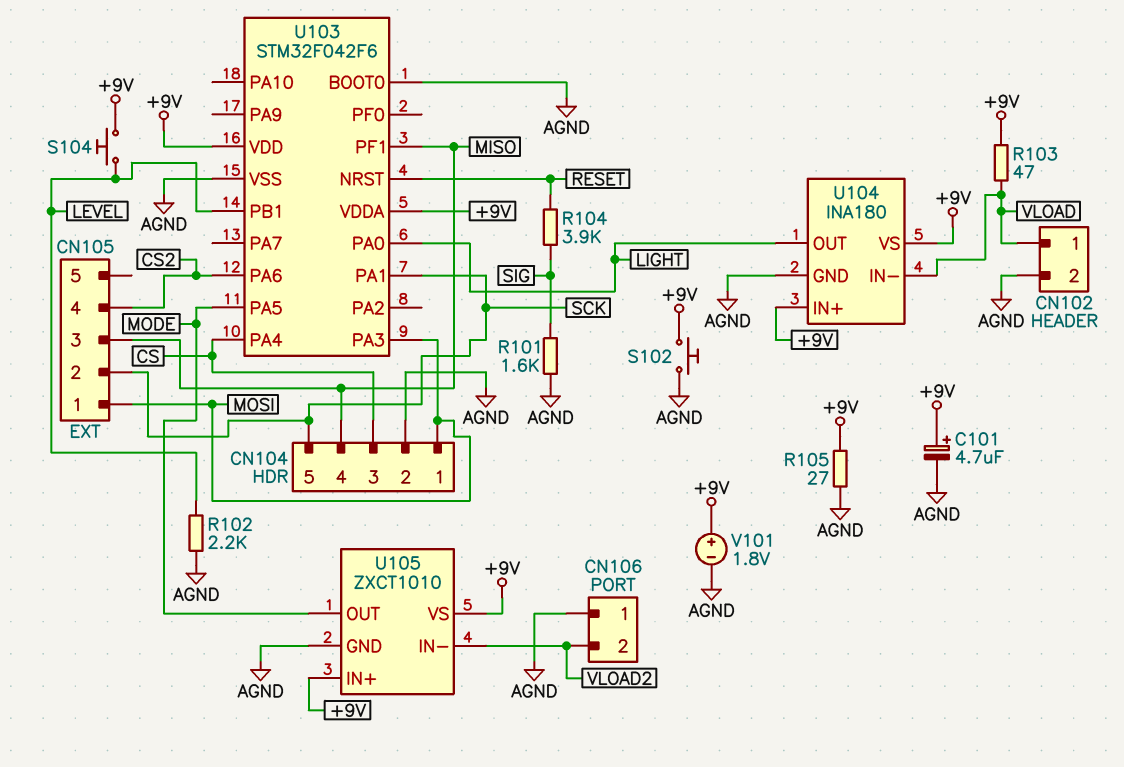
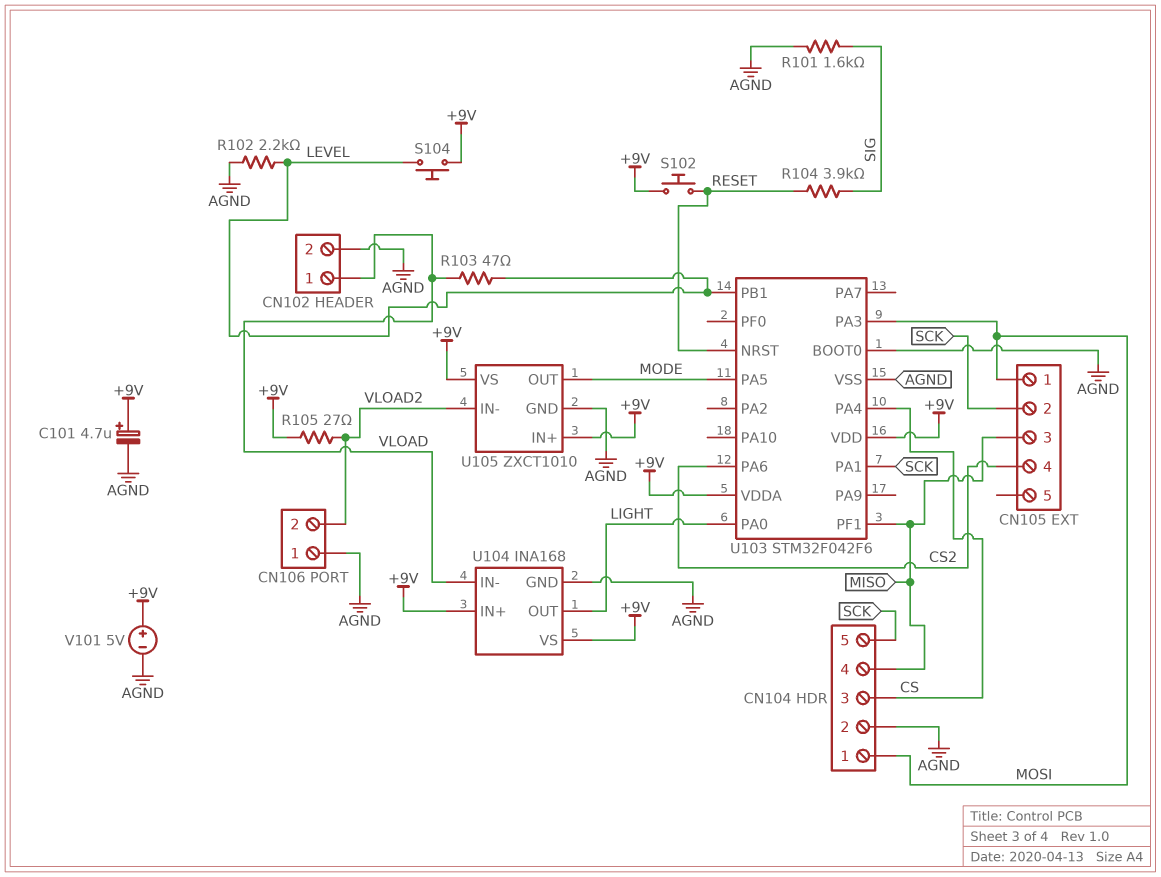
R103: 47 (+9V, VLOAD) -> 47 (LEVEL, VLOAD)
R105: 27 (+9V, AGND) -> 27 (+9V, VLOAD2)
S102: button (+9V, AGND) -> button (+9V, RESET)
U104: INA180 -> INA168
V101: 1.8V (plus +9V, minus AGND) -> 5V (plus +9V, minus AGND)

